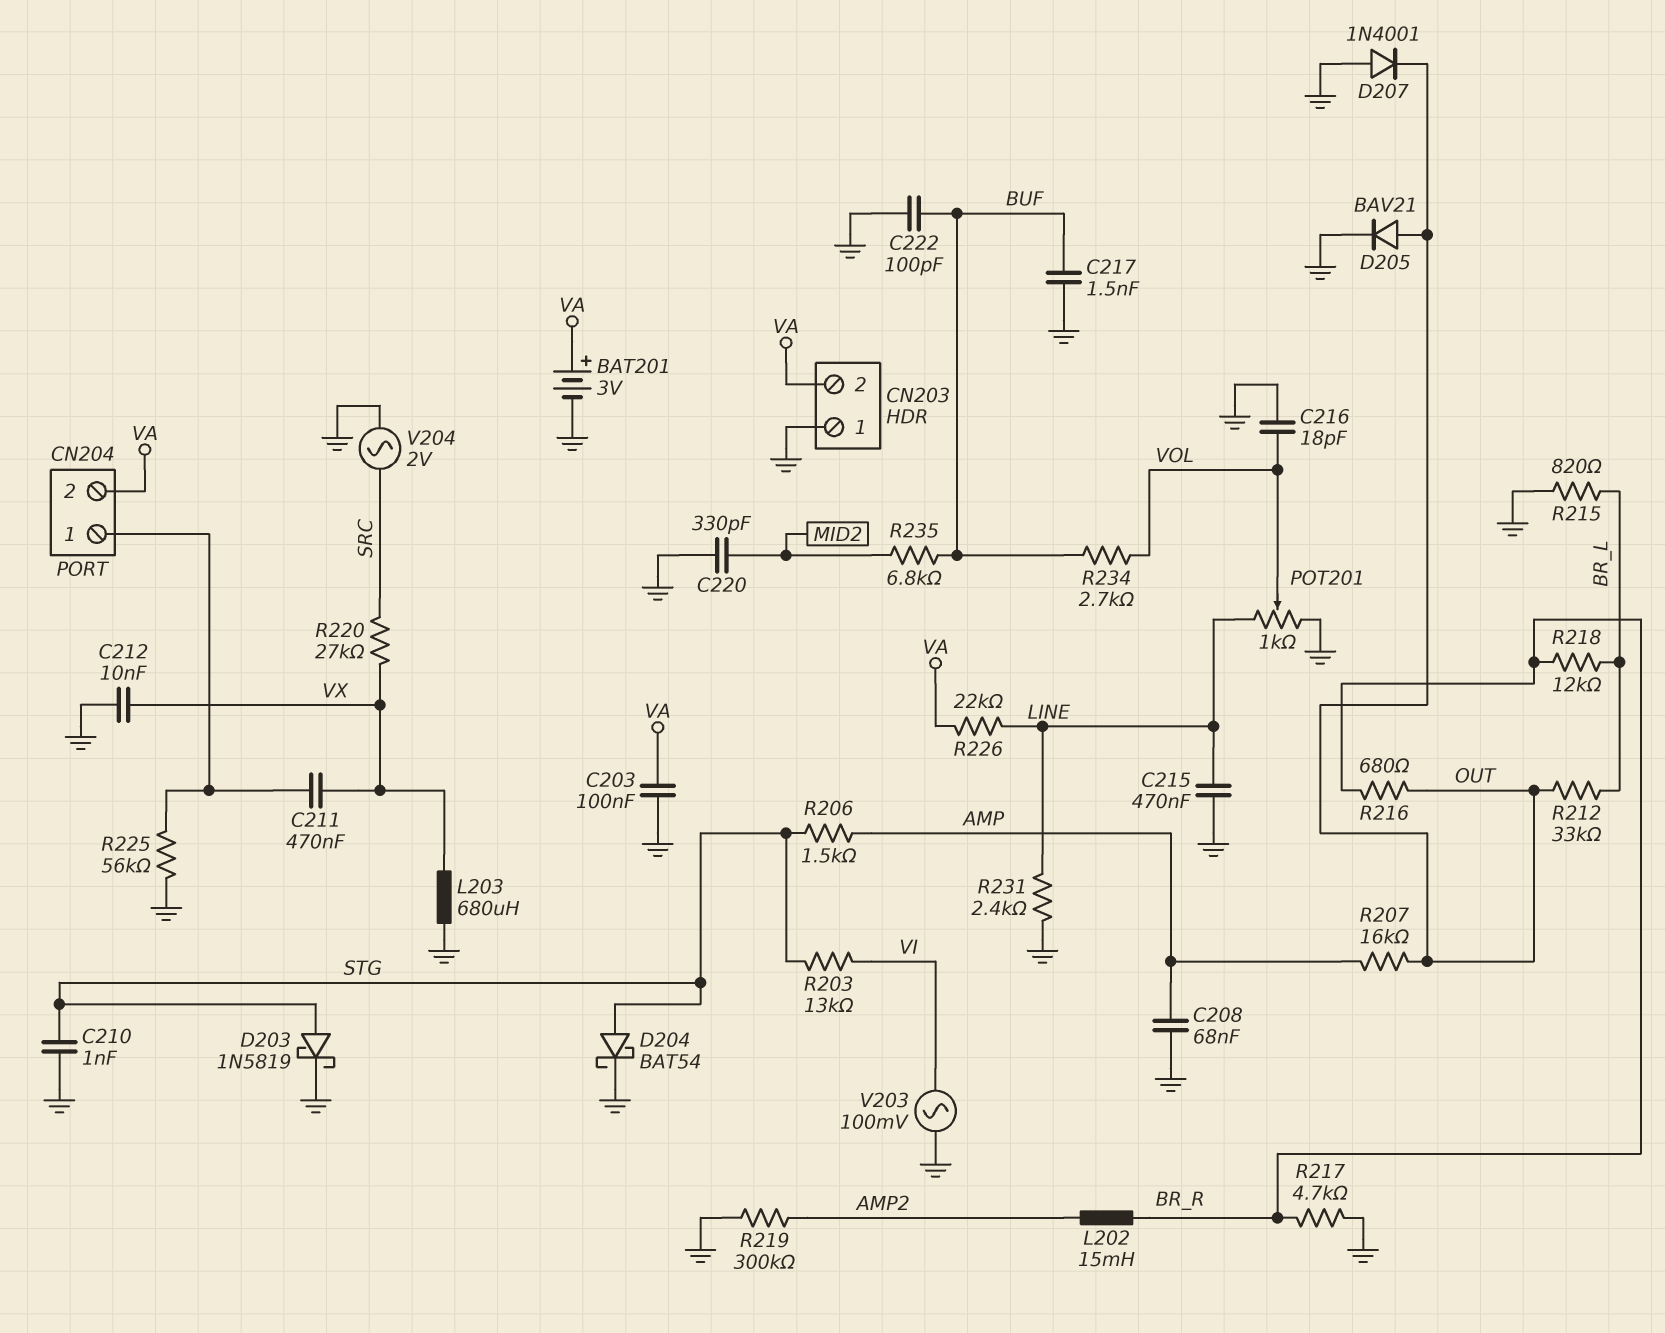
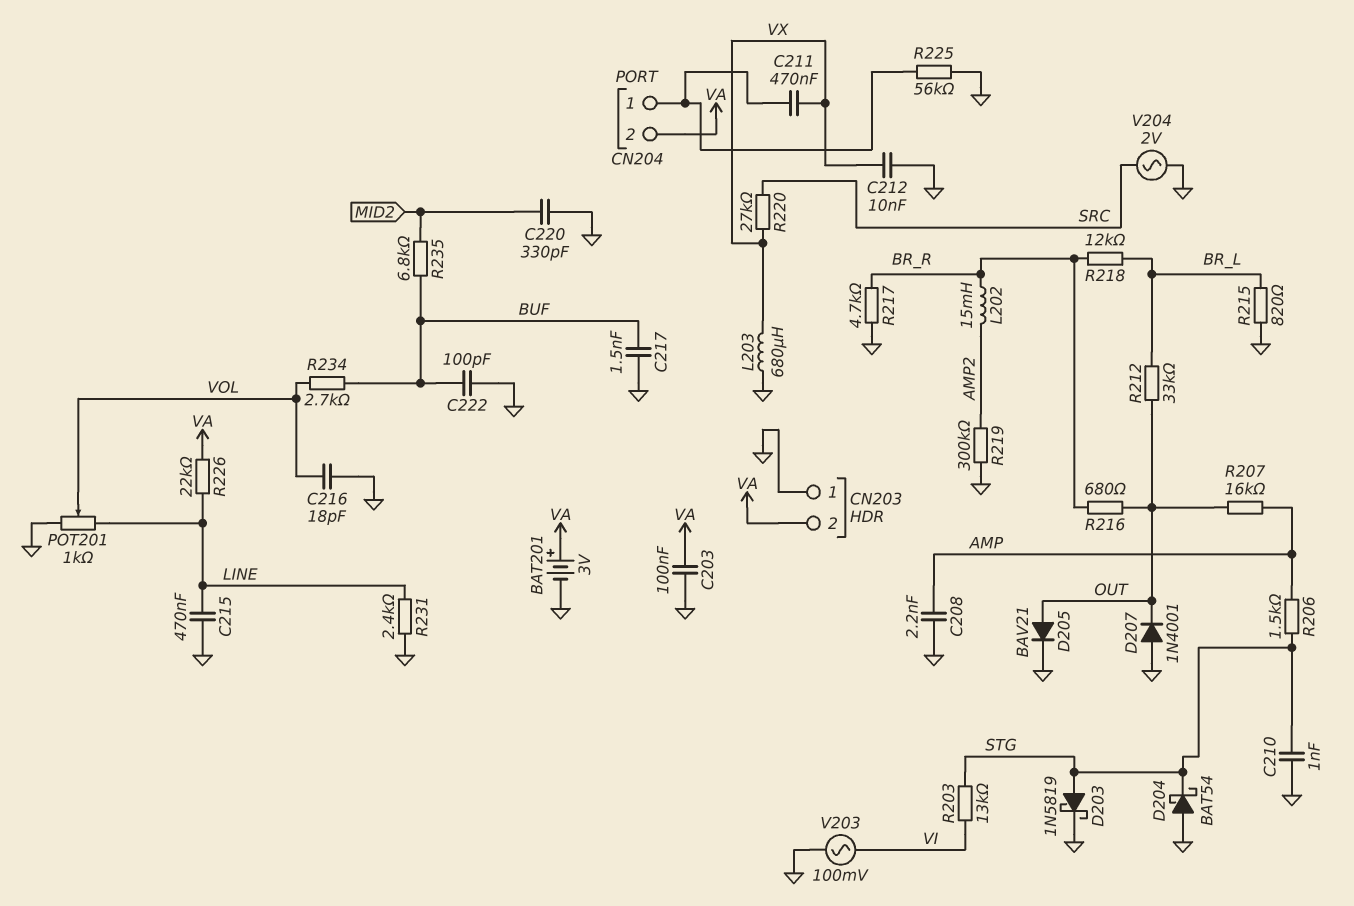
C208: 68nF (AMP, GND) -> 2.2nF (AMP, GND)
D204: schottky BAT54 (A STG, K GND) -> schottky BAT54 (A GND, K STG)

